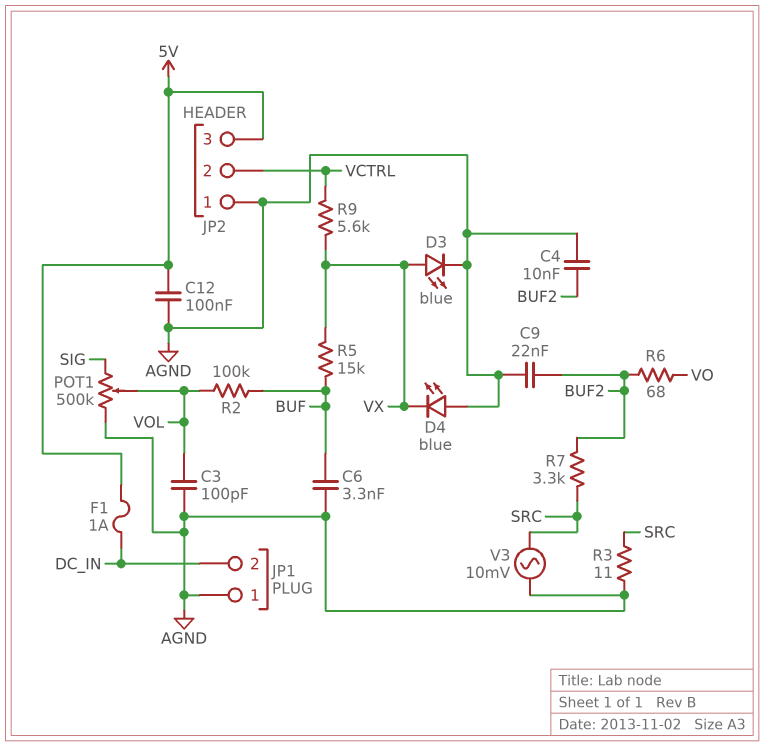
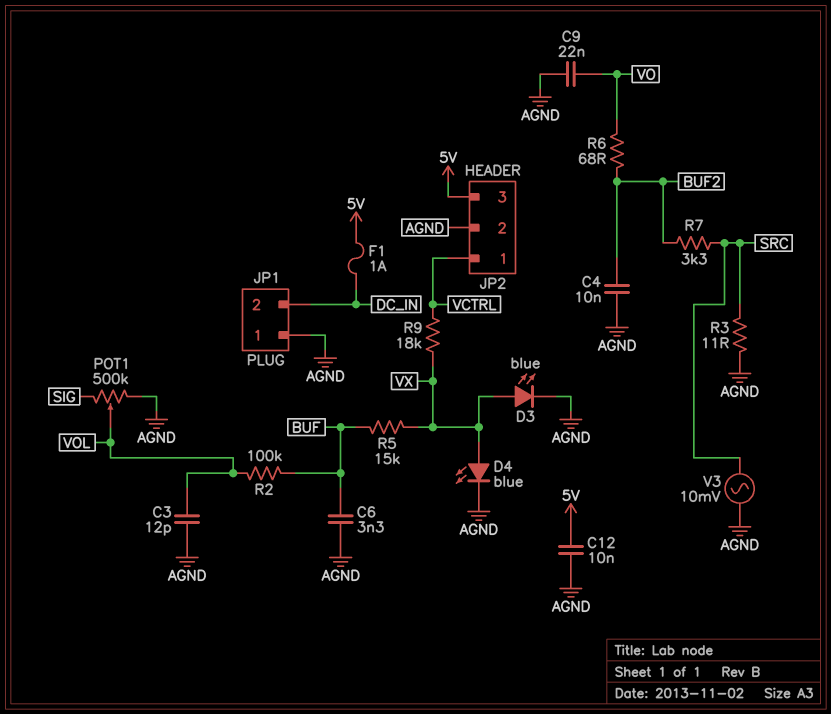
C3: 100pF (AGND, VOL) -> 12pF (AGND, VOL)
C9: 22nF (AGND, BUF2) -> 22nF (AGND, VO)
C12: 100nF (5V, AGND) -> 10nF (5V, AGND)
D4: LED blue (A AGND, K VX) -> LED blue (A VX, K AGND)
JP2 pin 1: AGND -> VCTRL
JP2 pin 2: VCTRL -> AGND
R9: 5.6k (VCTRL, VX) -> 18k (VCTRL, VX)

